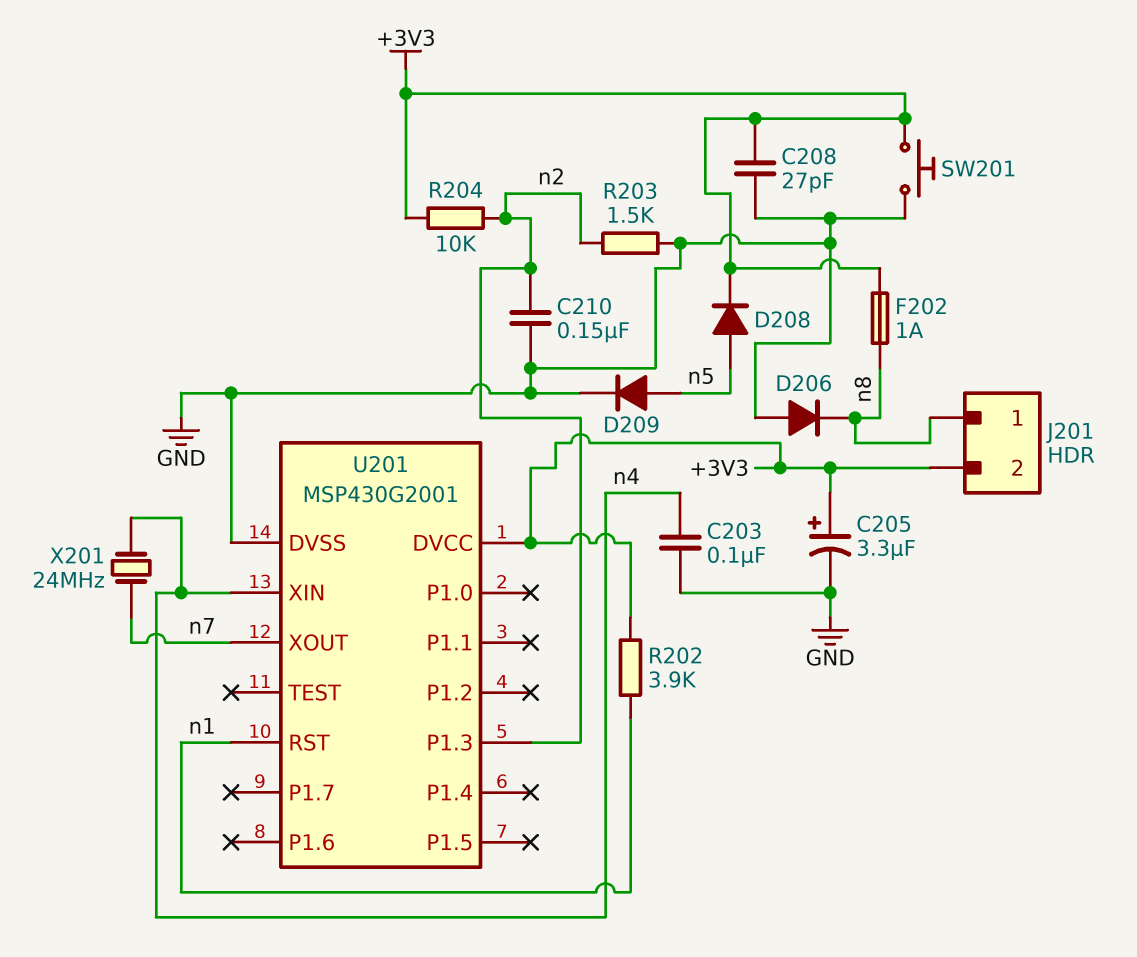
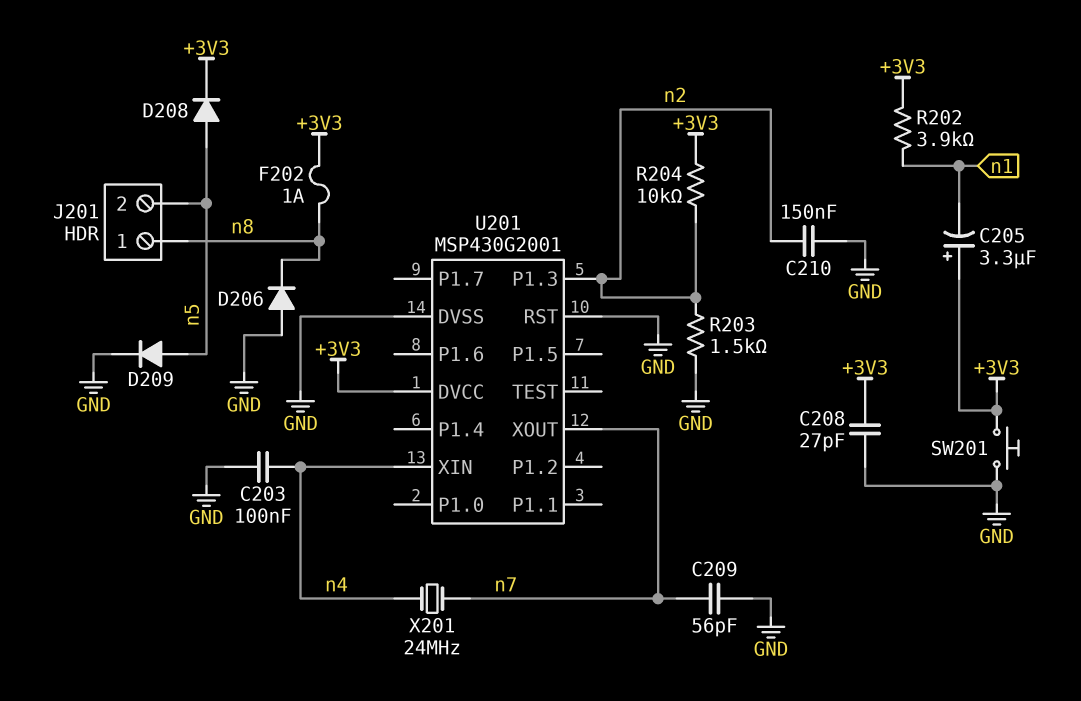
C205: 3.3uF (plus +3V3, minus GND) -> 3.3uF (plus +3V3, minus n1)
C209: none -> 56pF (GND, n7)
J201 pin 2: +3V3 -> n5
U201 pin RST: n1 -> GND

